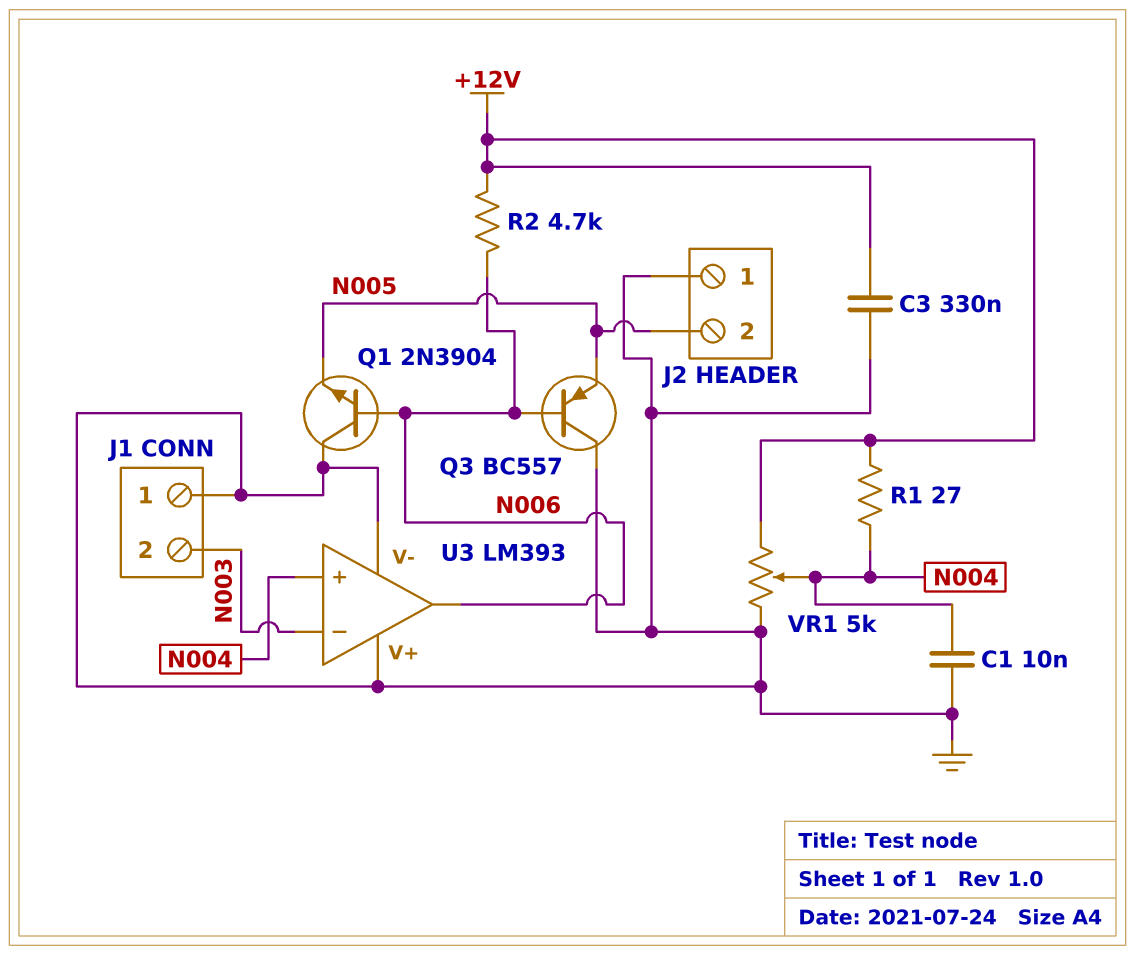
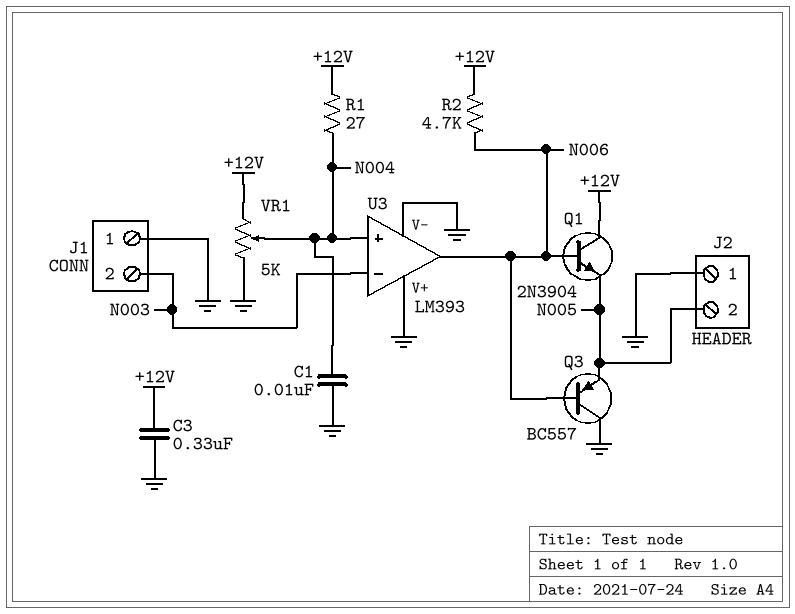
Q1: NPN 2N3904 (B N006, C GND, E N005) -> NPN 2N3904 (B N006, C +12V, E N005)

